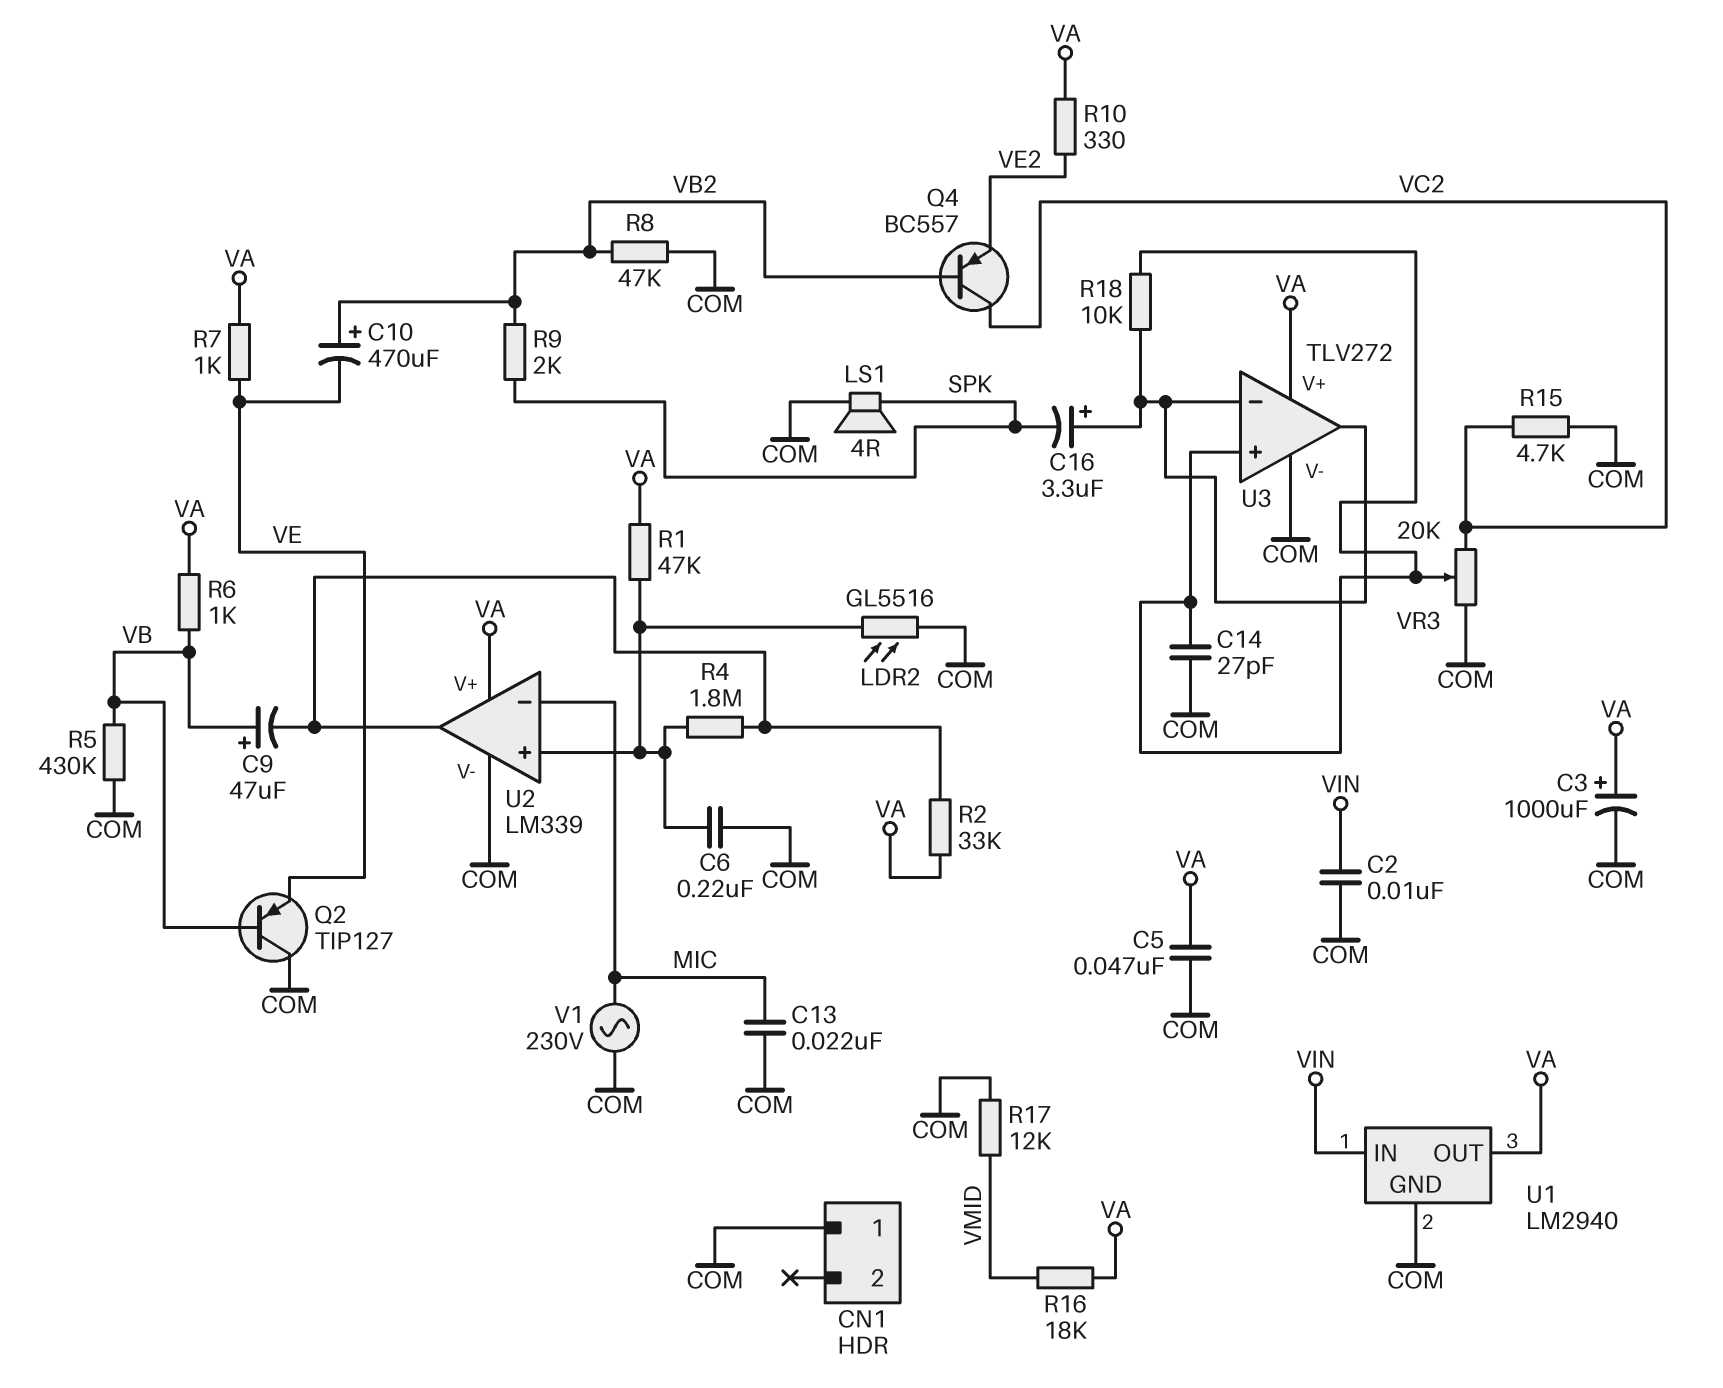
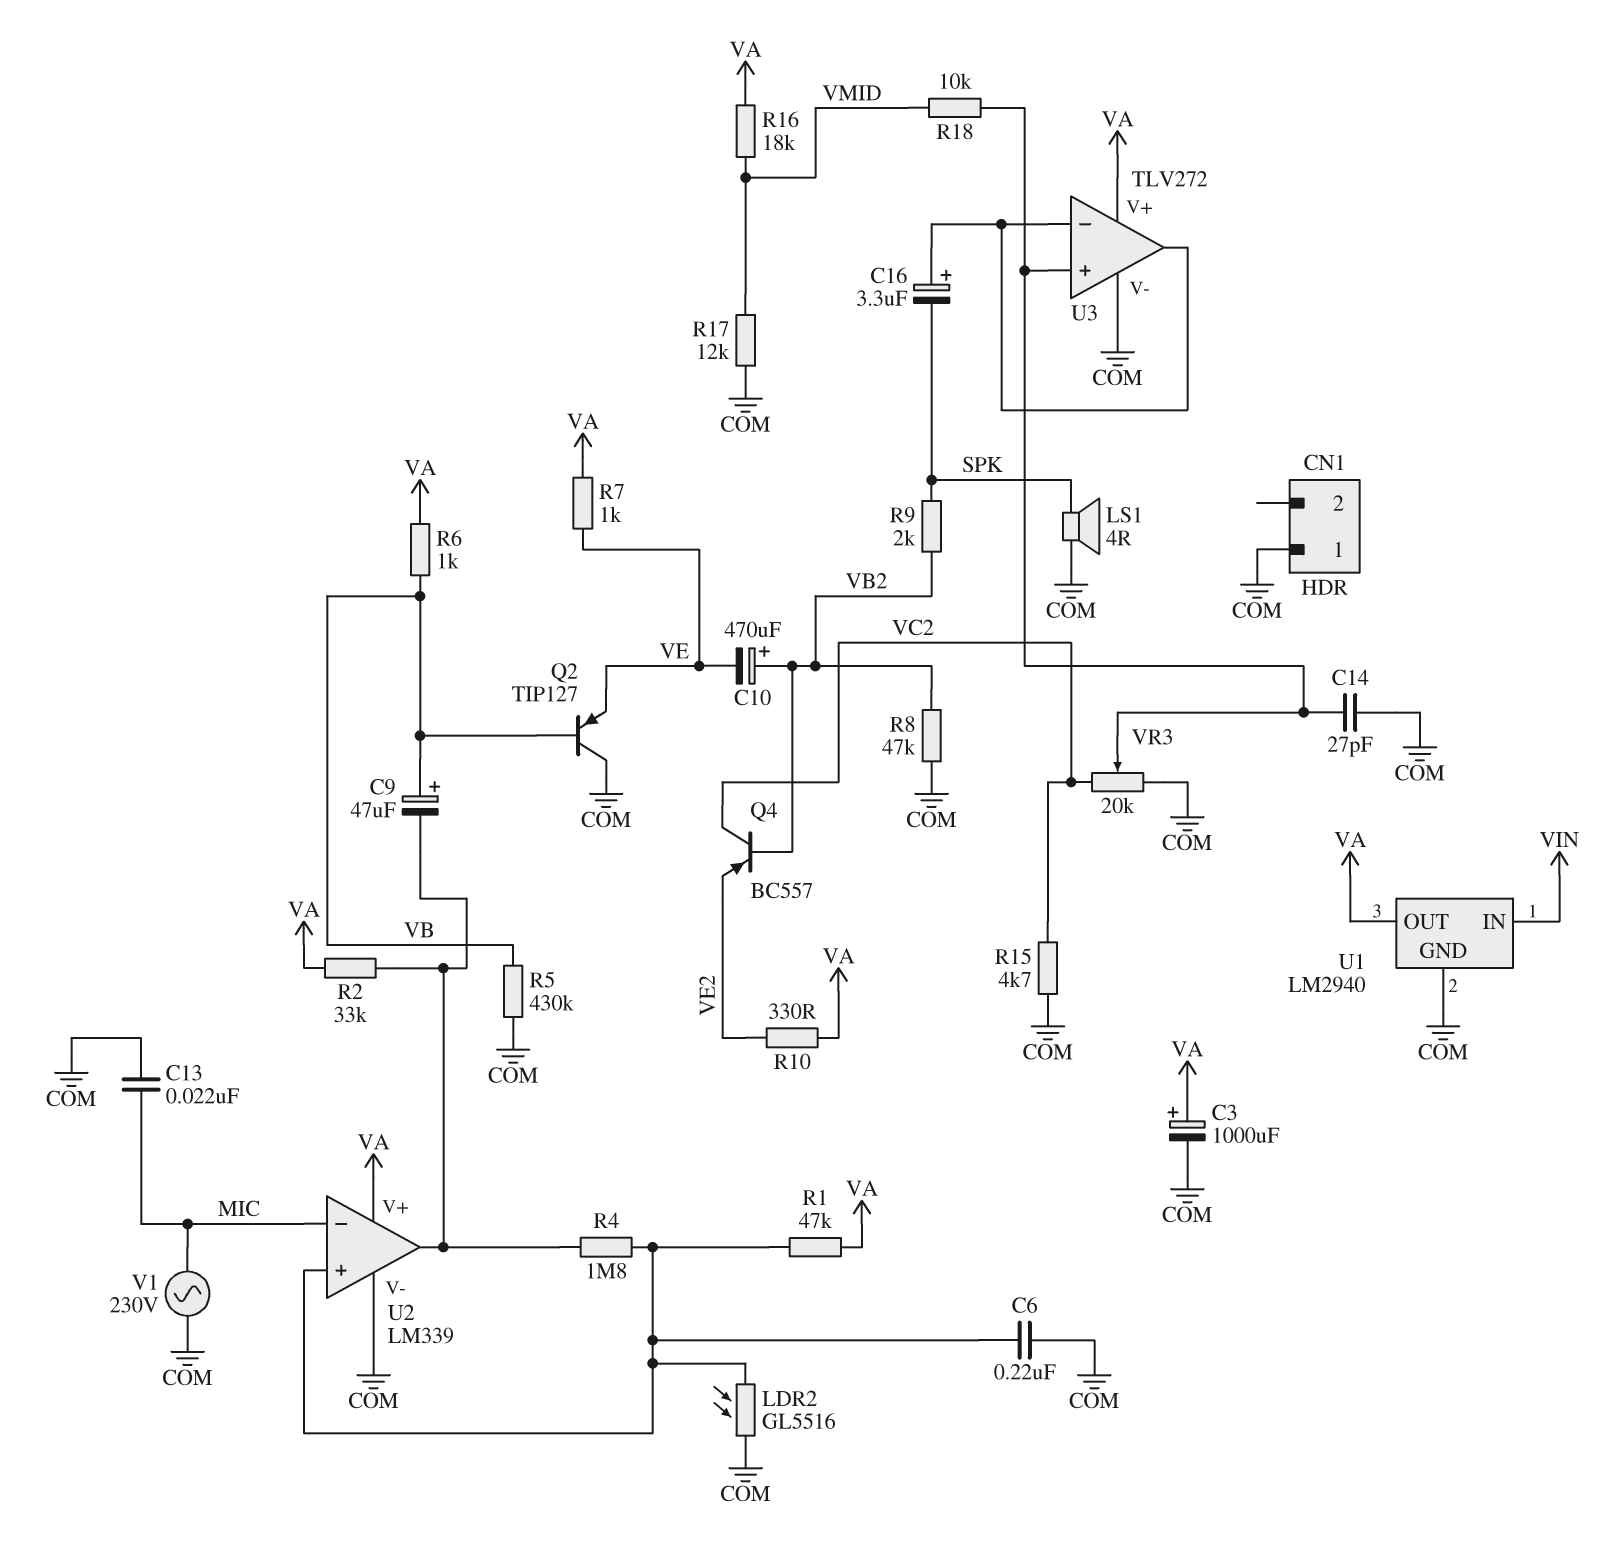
C2: 10nF (COM, VIN) -> none
C5: 47nF (COM, VA) -> none
R18: 10k (U3/in+, U3/in-) -> 10k (U3/in+, VMID)

